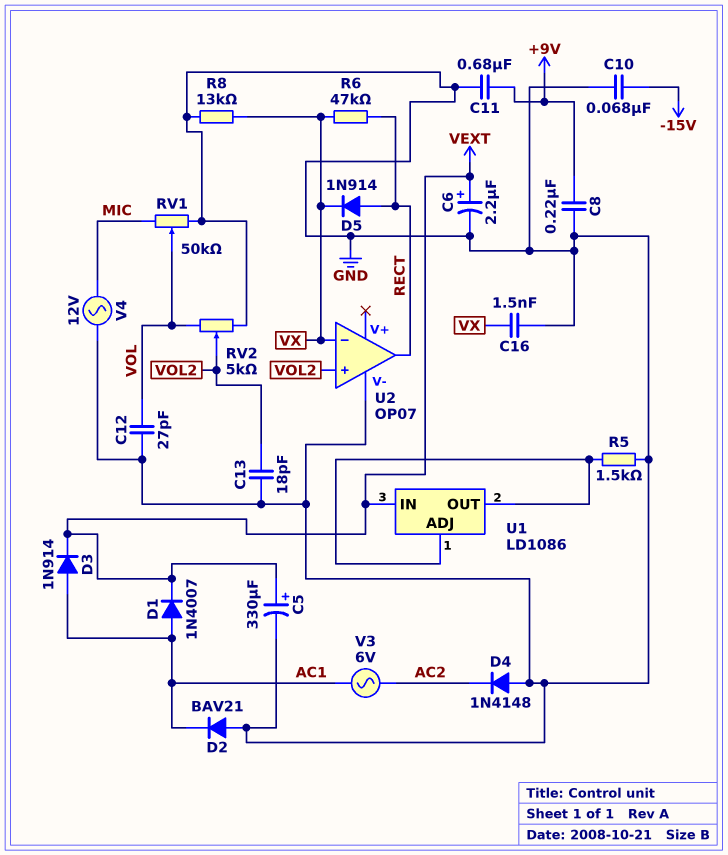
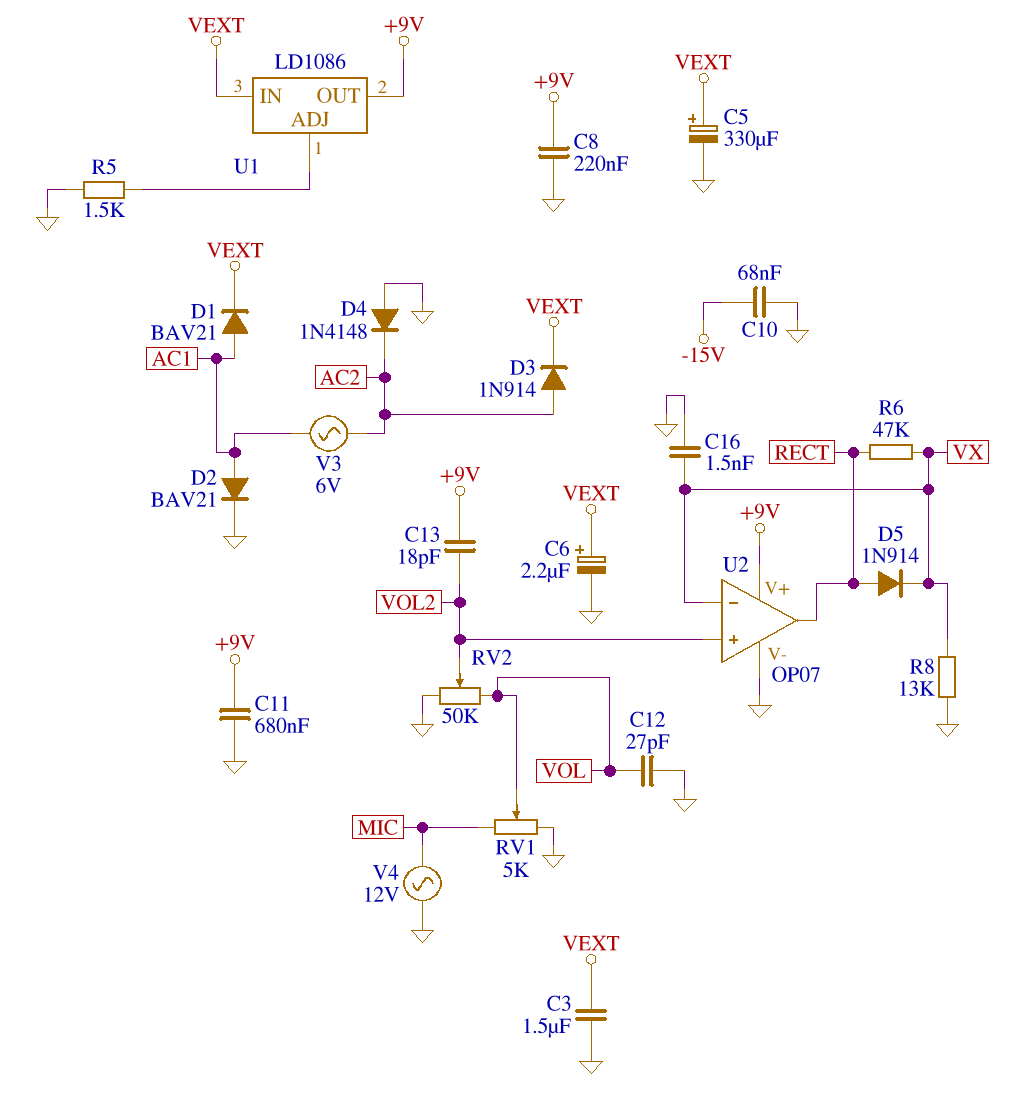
C3: none -> 1.5uF (GND, VEXT)
C13: 18pF (GND, VOL2) -> 18pF (+9V, VOL2)
D1: diode 1N4007 (A AC1, K VEXT) -> diode BAV21 (A AC1, K VEXT)
D2: diode BAV21 (A GND, K AC1) -> diode BAV21 (A AC1, K GND)
D3: diode 1N914 (A AC1, K VEXT) -> diode 1N914 (A AC2, K VEXT)
RV1: 50k (GND, MIC, wiper VOL) -> 5k (GND, MIC, wiper VOL)
RV2: 5k (GND, VOL, wiper VOL2) -> 50k (GND, VOL, wiper VOL2)
U1 pin OUT: U1/ADJ -> +9V
U2 pin V+: none -> +9V

